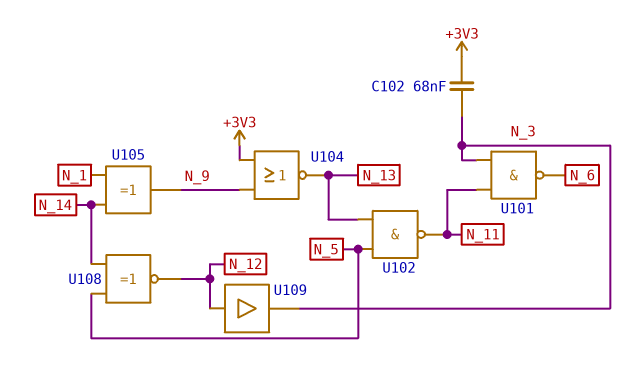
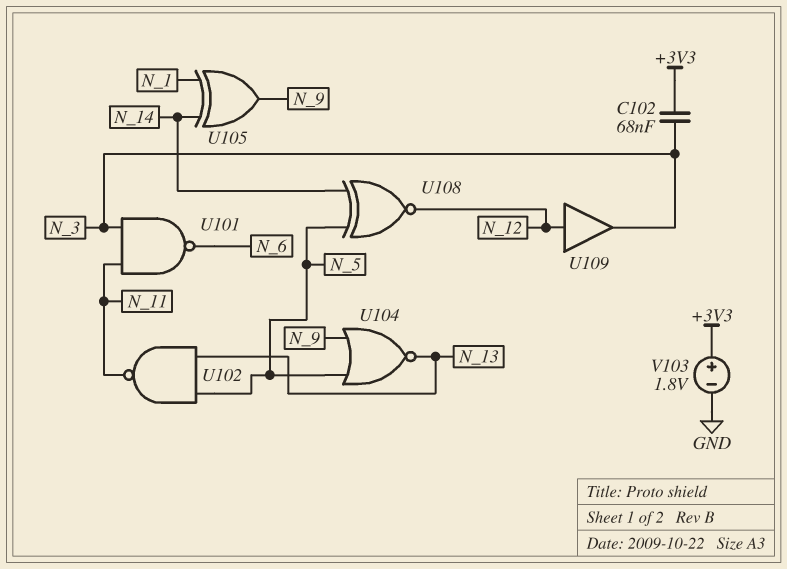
U104: NOR (in +3V3, in N_9, out N_13) -> NOR (in N_5, in N_9, out N_13)
V103: none -> 1.8V (plus +3V3, minus GND)

